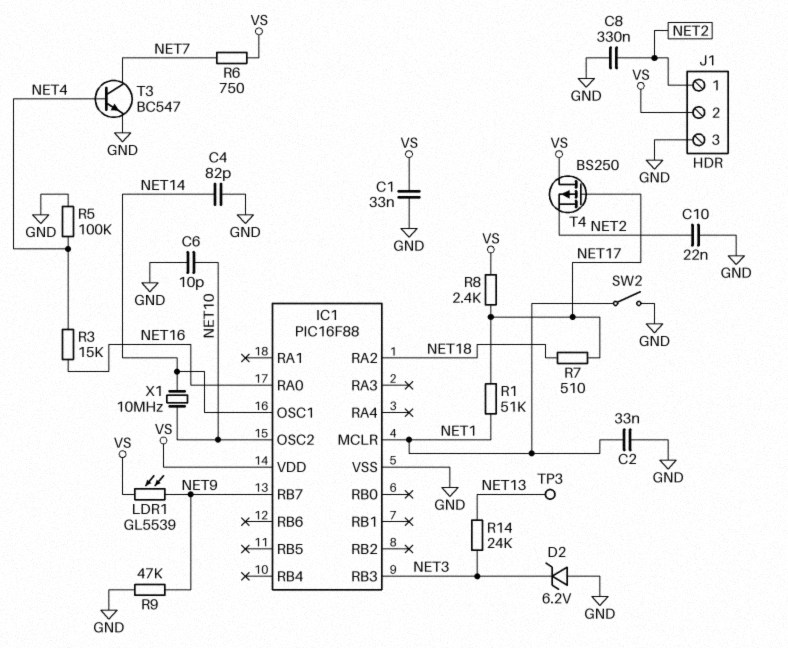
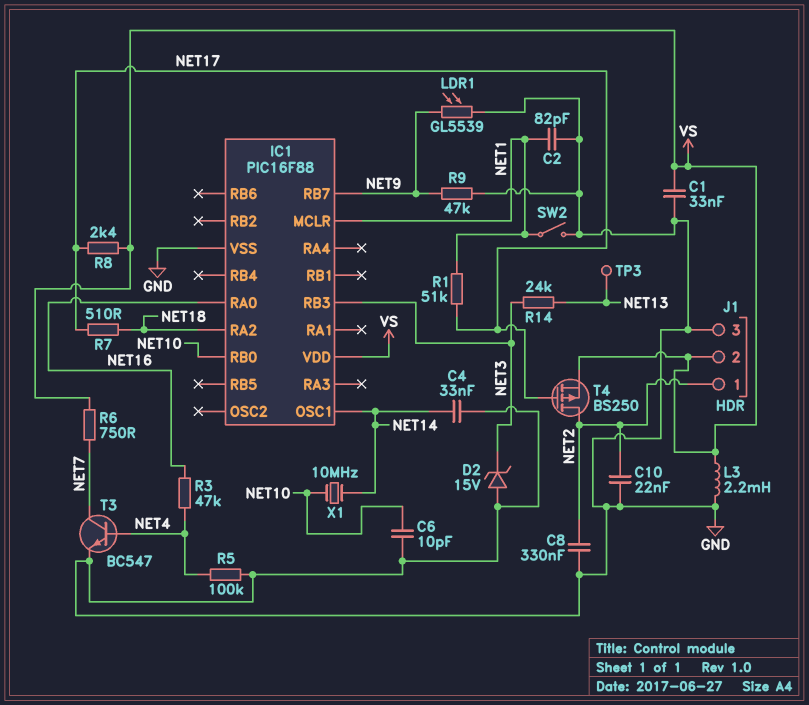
C2: 33nF (GND, NET1) -> 82pF (GND, NET1)
C4: 82pF (GND, NET14) -> 33nF (GND, NET14)
D2: zener 6.2V (A GND, K NET3) -> zener 15V (A GND, K NET3)
IC1 pin OSC2: NET10 -> none
IC1 pin RB0: none -> NET10
L3: none -> 2.2mH (GND, VS)
LDR1: GL5539 (NET9, VS) -> GL5539 (GND, NET9)
R3: 15k (NET4, NET16) -> 47k (NET4, NET16)
T4: PMOS BS250 (G NET17, D VS, S NET2) -> PMOS BS250 (G NET17, D NET2, S VS)

